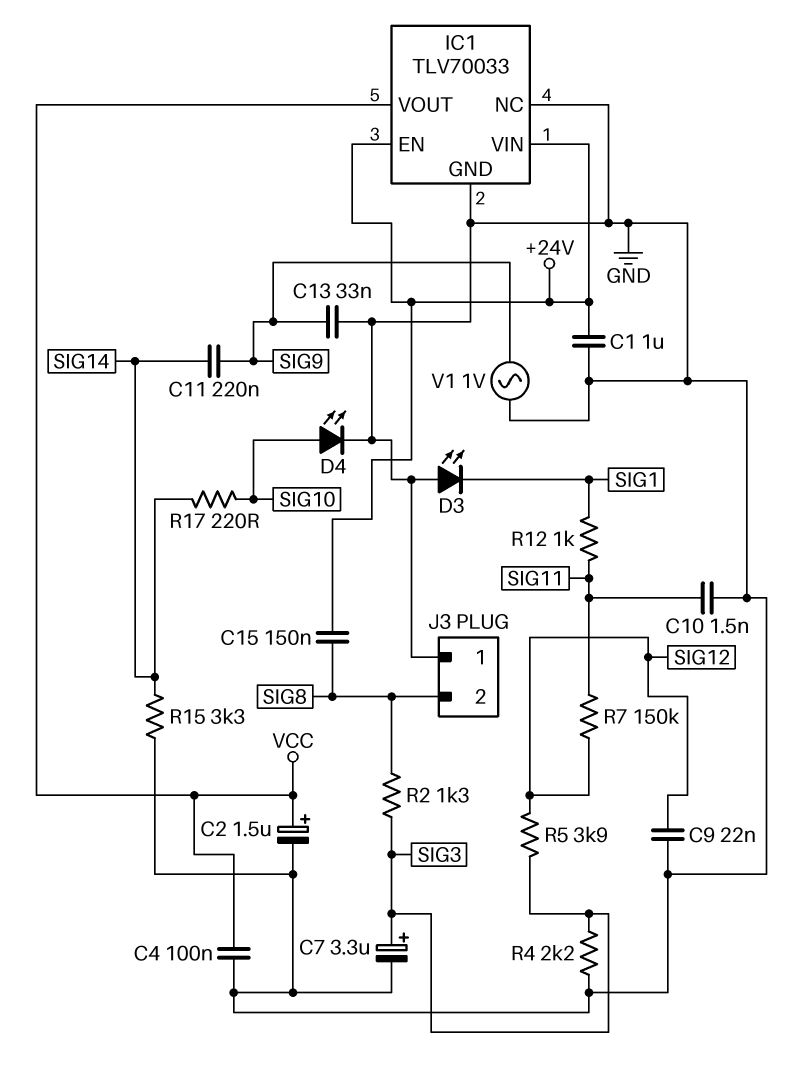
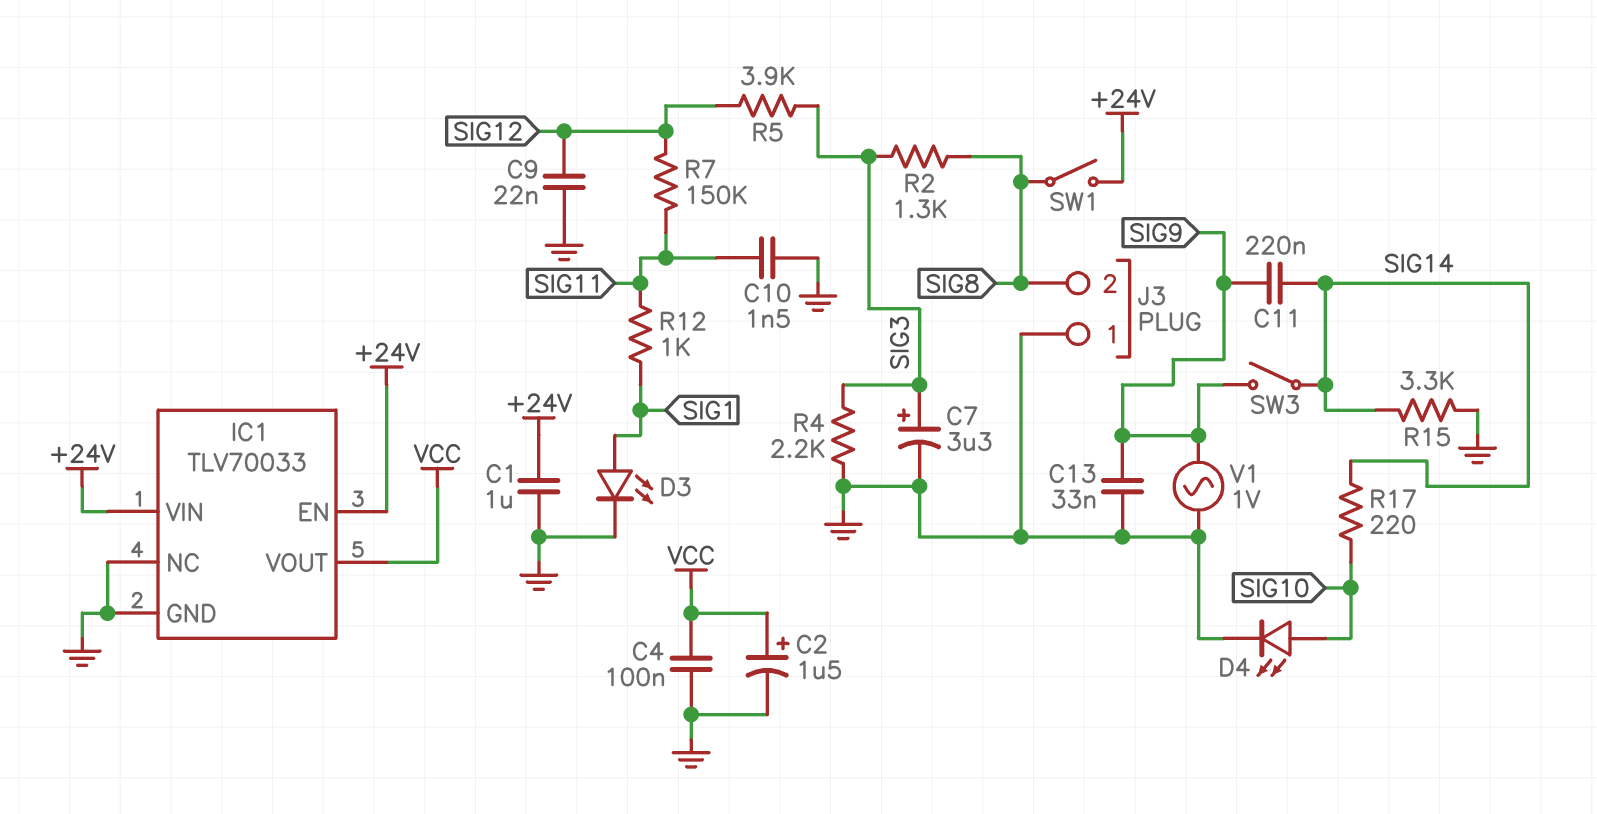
C15: 150nF (+24V, SIG8) -> none
D3: LED (A GND, K SIG1) -> LED (A SIG1, K GND)
SW1: none -> switch (+24V, SIG8)
SW3: none -> switch (SIG9, SIG14)

